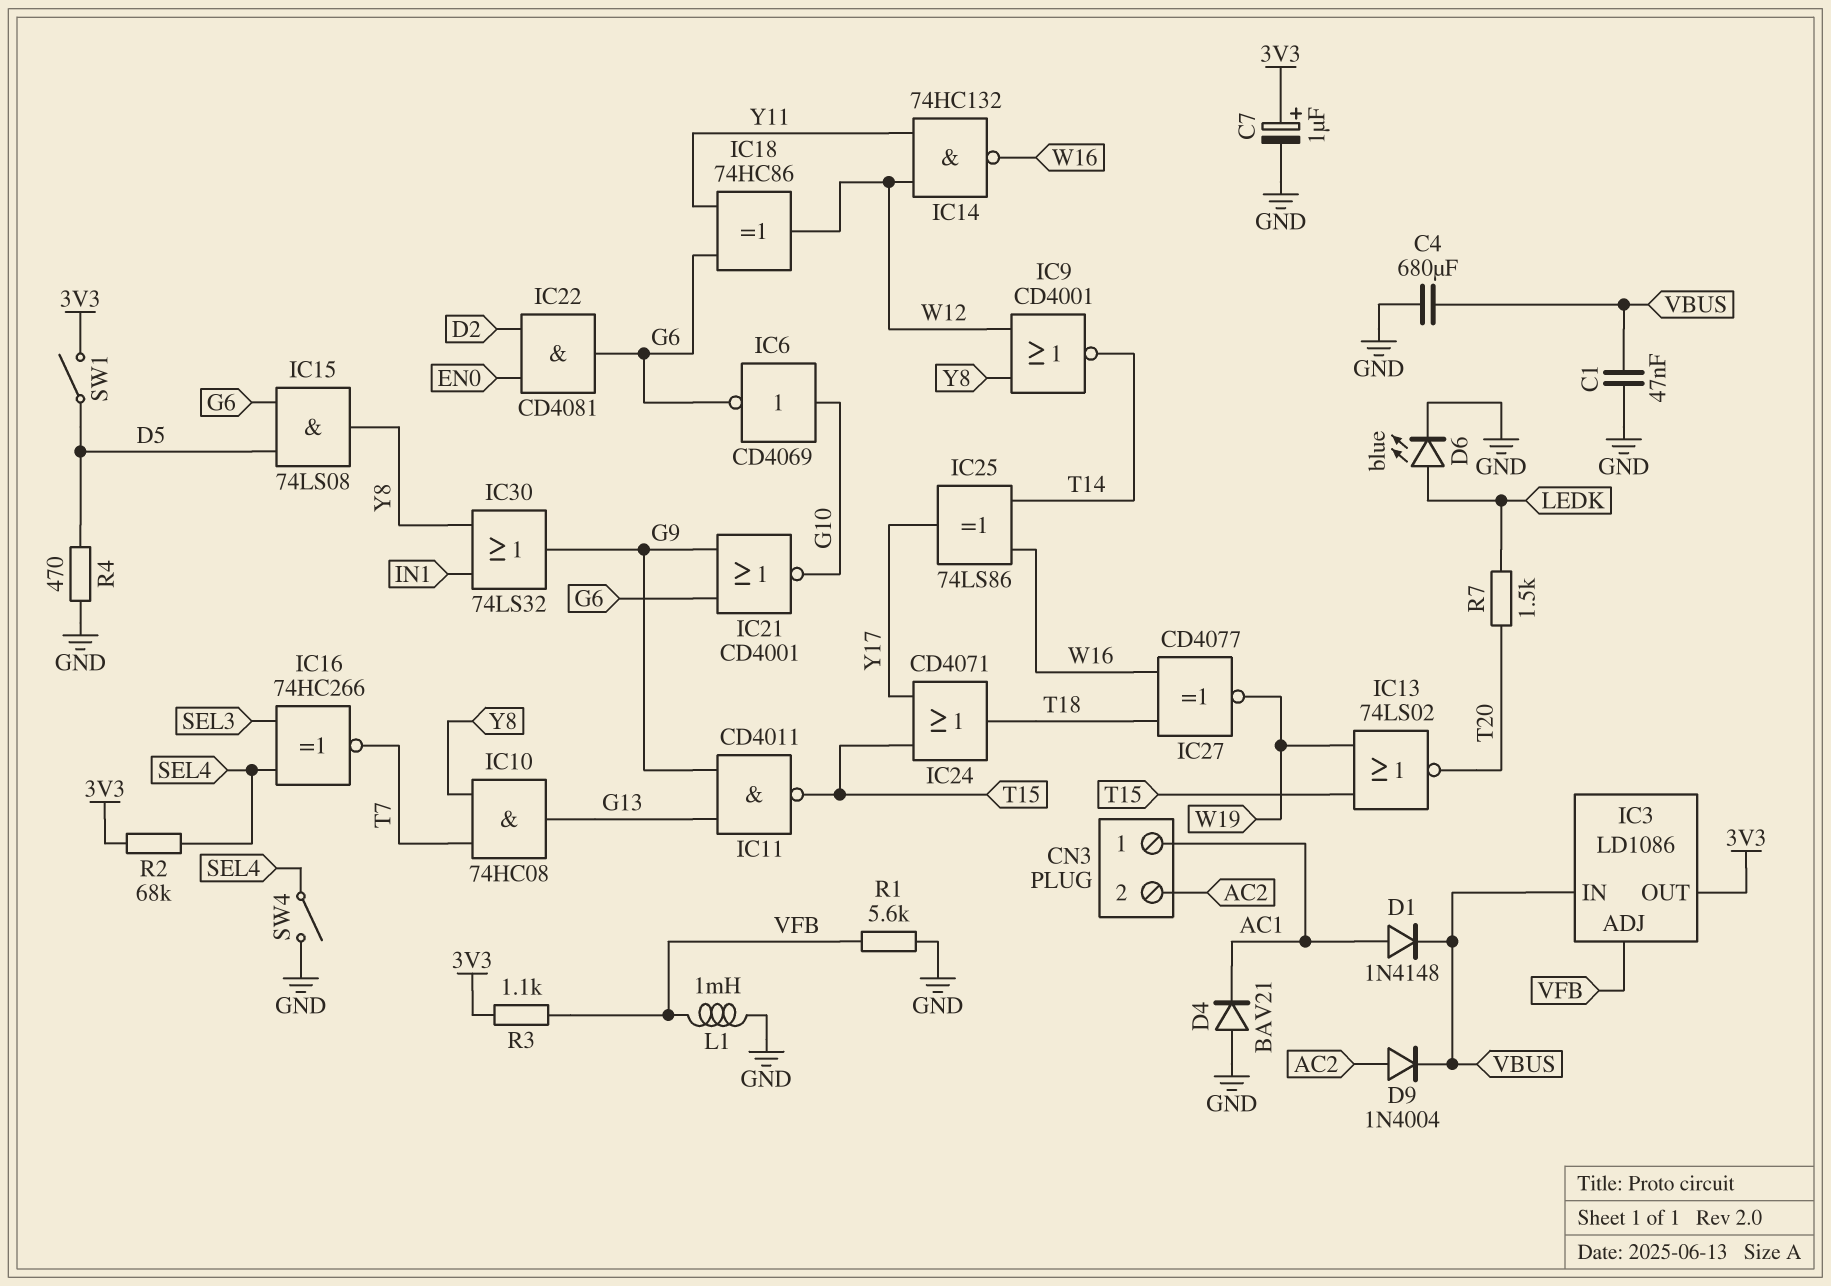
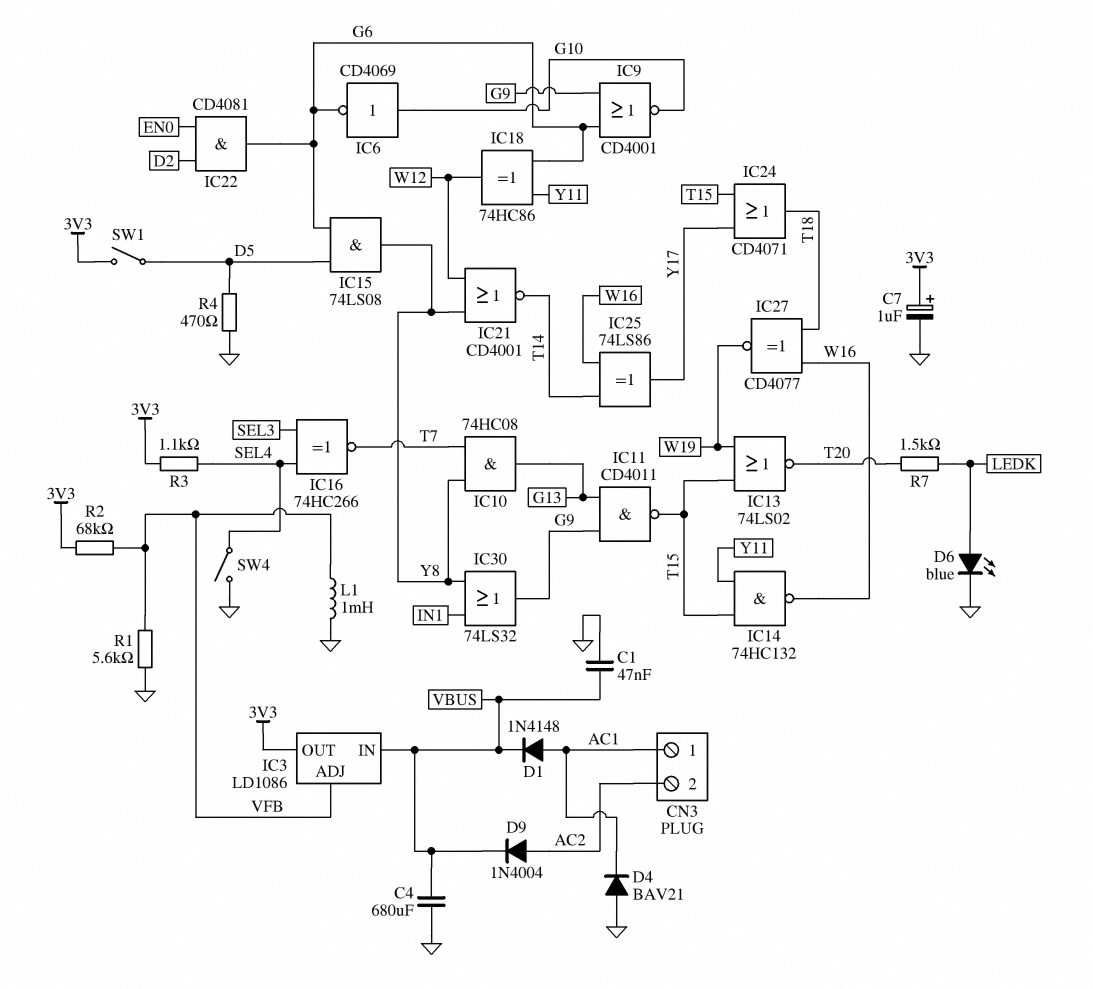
IC9: NOR CD4001 (in W12, in Y8, out T14) -> NOR CD4001 (in G6, in G9, out G10)
IC14: NAND 74HC132 (in W12, in Y11, out W16) -> NAND 74HC132 (in T15, in Y11, out W16)
IC21: NOR CD4001 (in G6, in G9, out G10) -> NOR CD4001 (in W12, in Y8, out T14)
R2: 68k (3V3, SEL4) -> 68k (3V3, VFB)
R3: 1.1k (3V3, VFB) -> 1.1k (3V3, SEL4)

